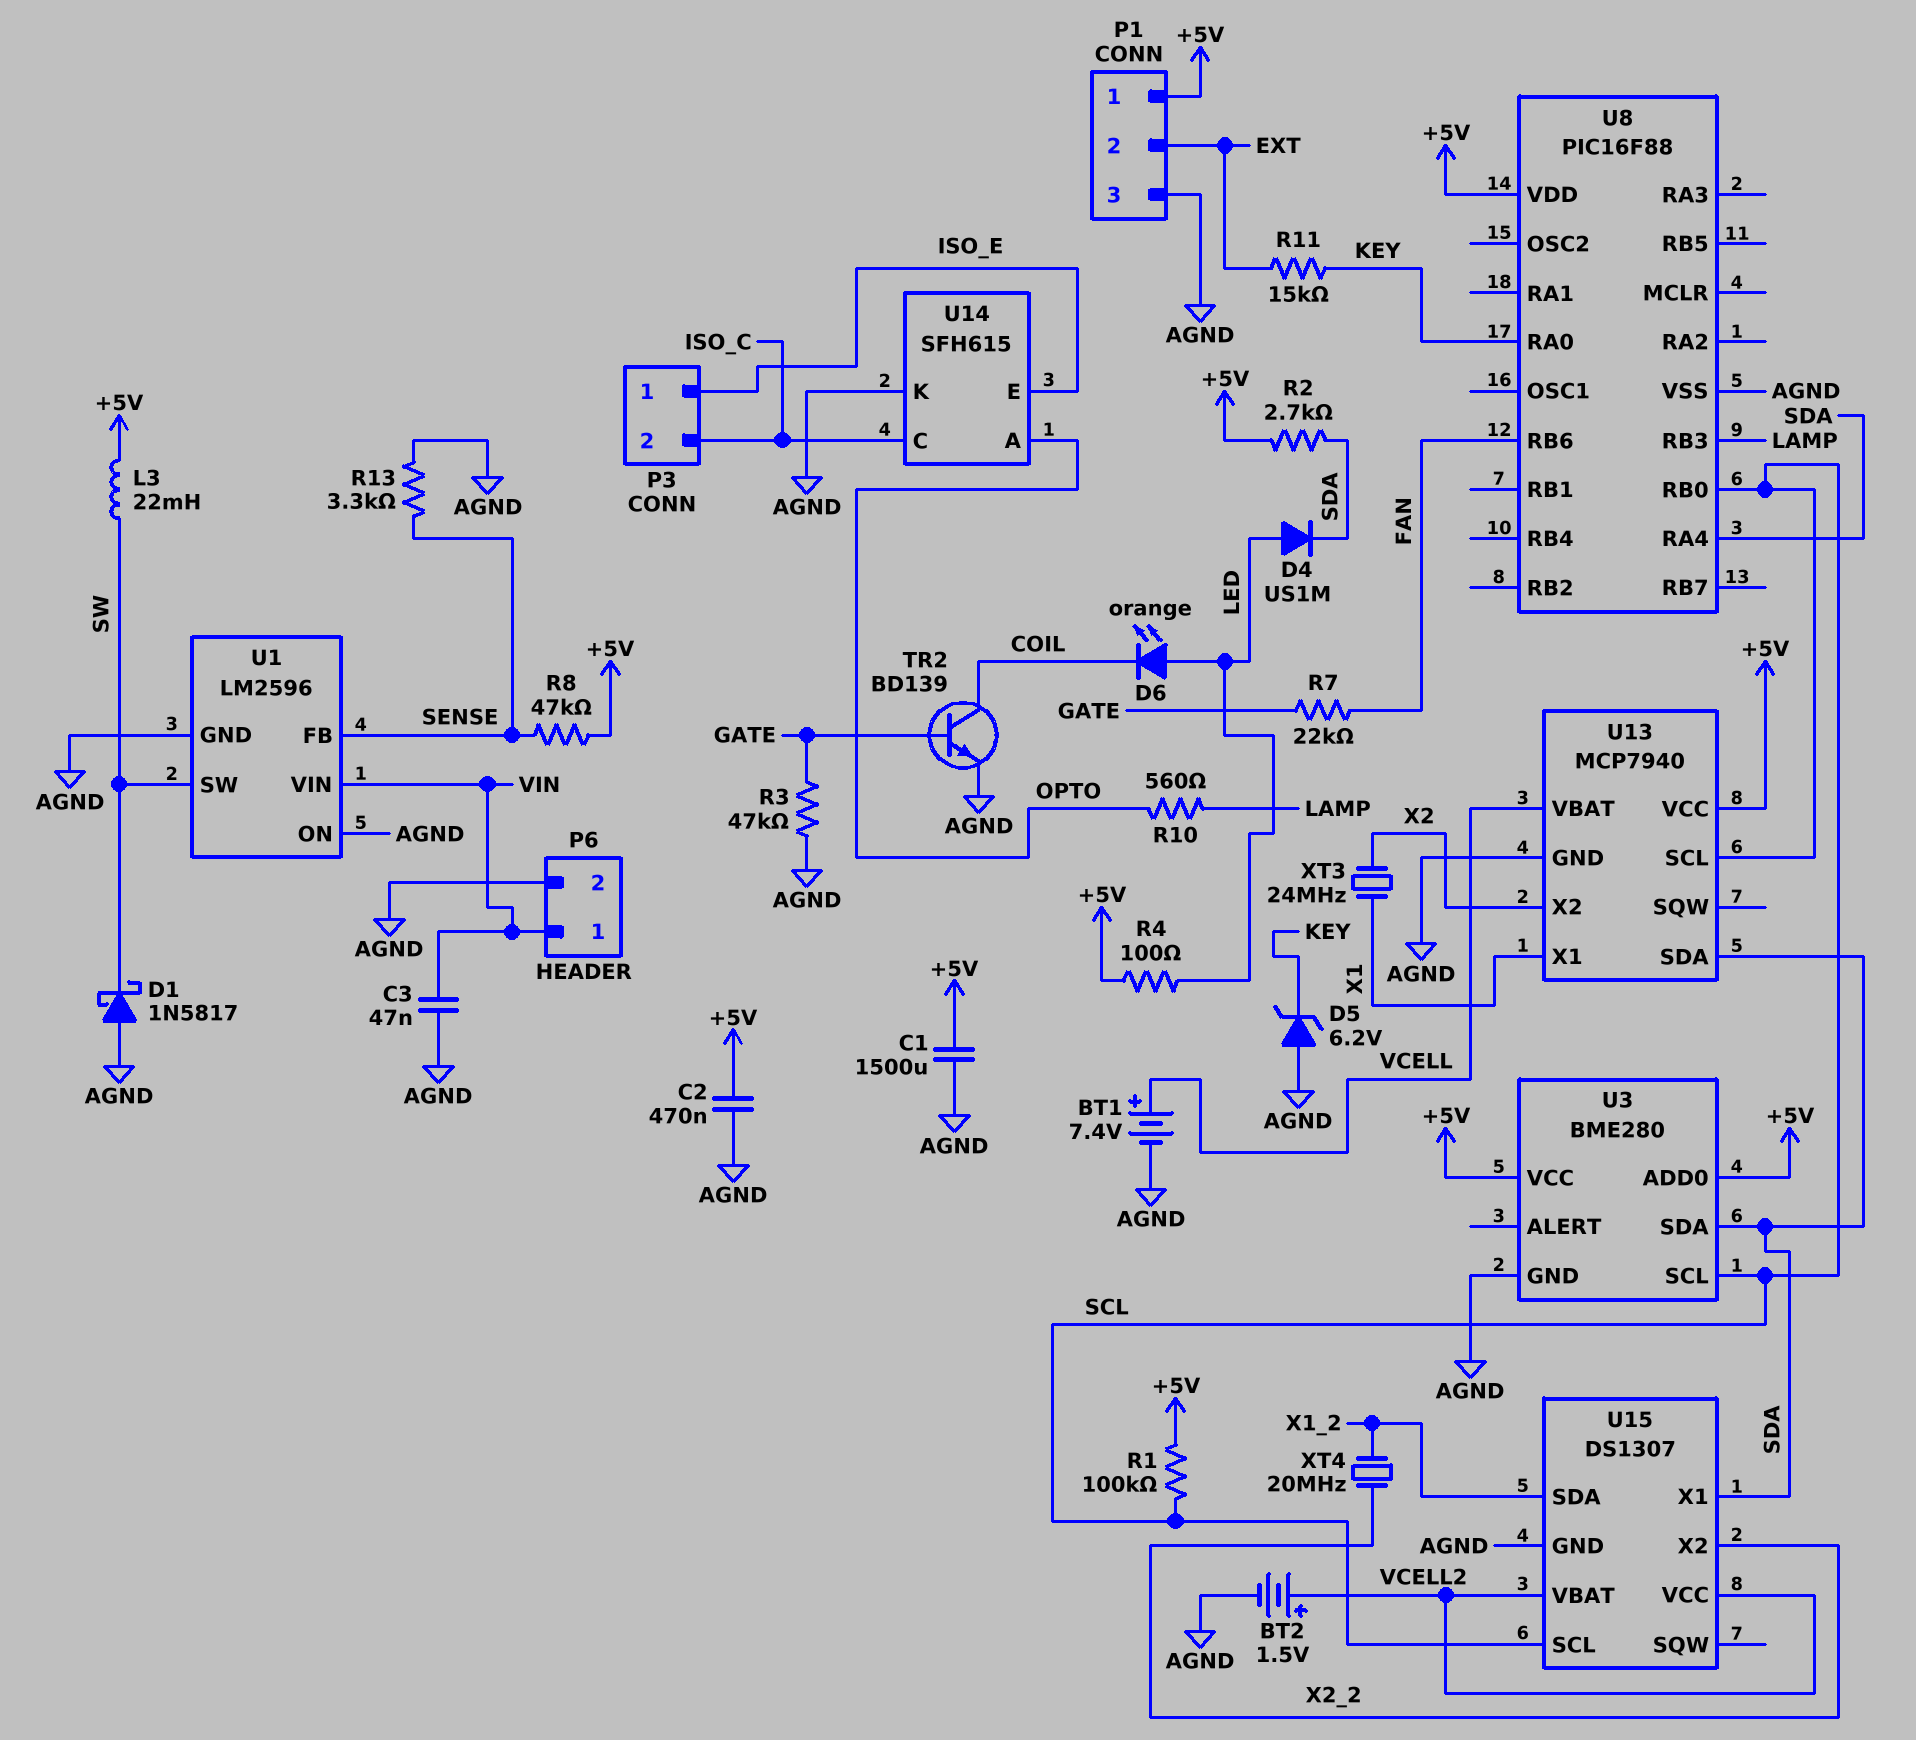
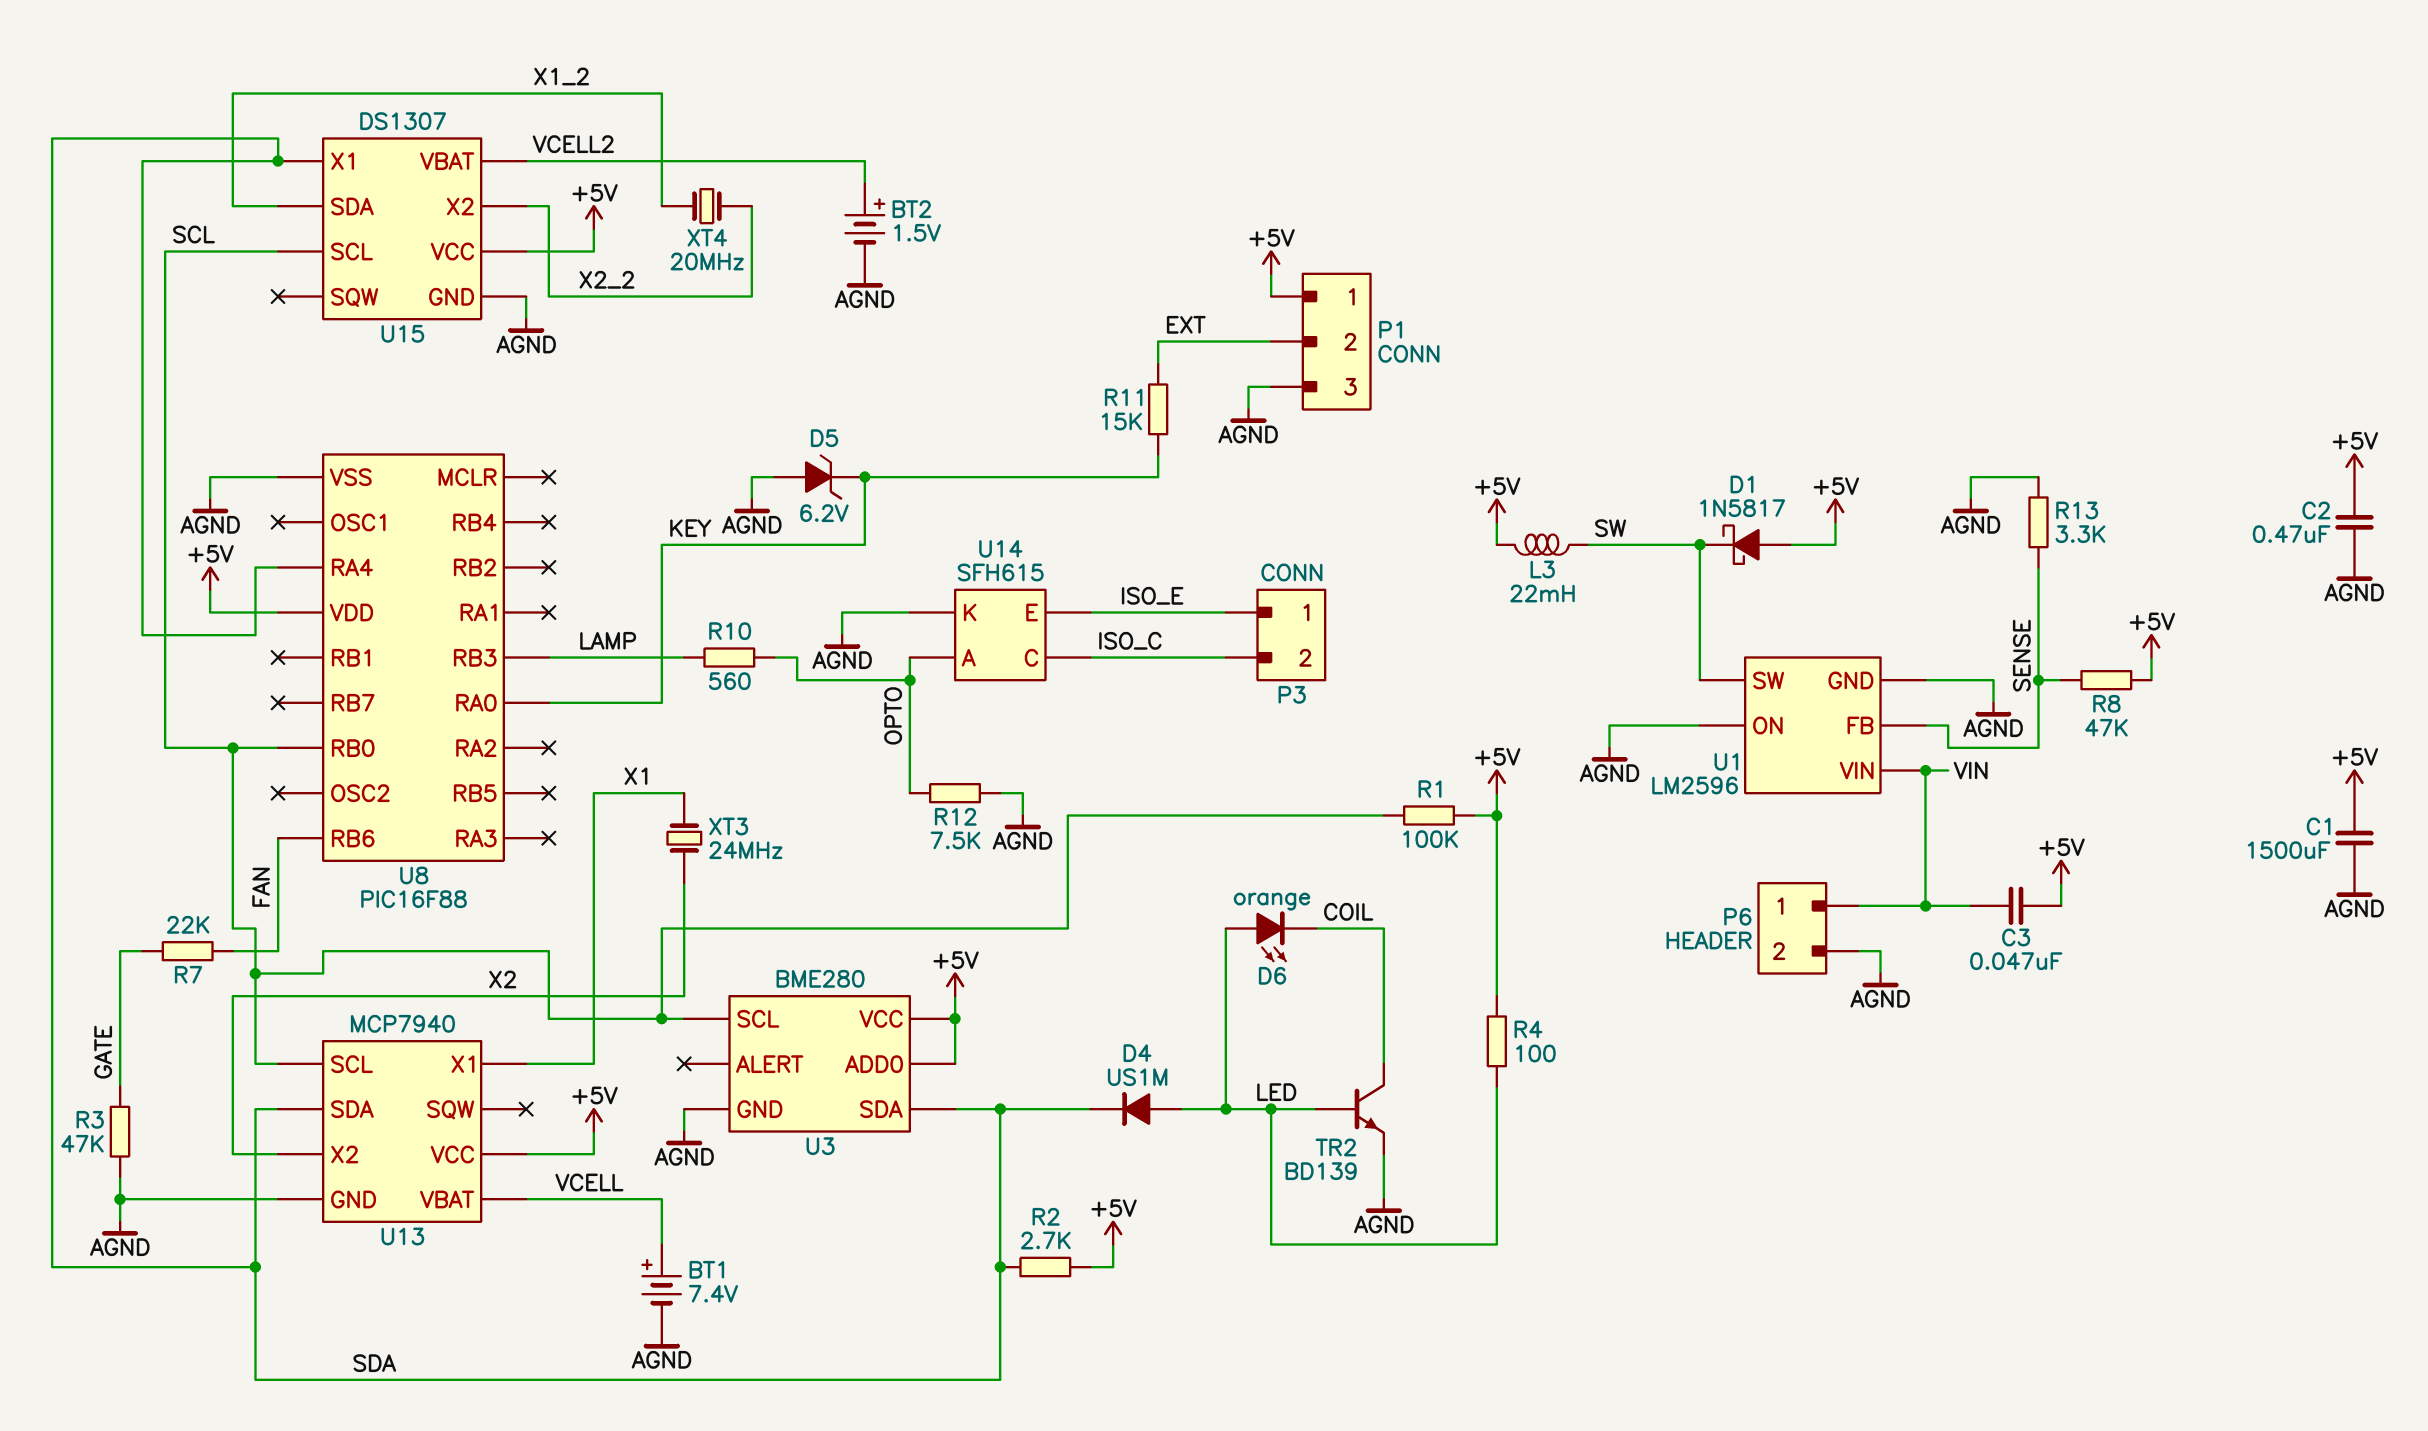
C3: 47nF (AGND, VIN) -> 47nF (+5V, VIN)
D1: schottky 1N5817 (A AGND, K SW) -> schottky 1N5817 (A +5V, K SW)
R12: none -> 7.5k (AGND, OPTO)
TR2: NPN BD139 (B GATE, C COIL, E AGND) -> NPN BD139 (B LED, C COIL, E AGND)
U15 pin VCC: VCELL2 -> +5V

